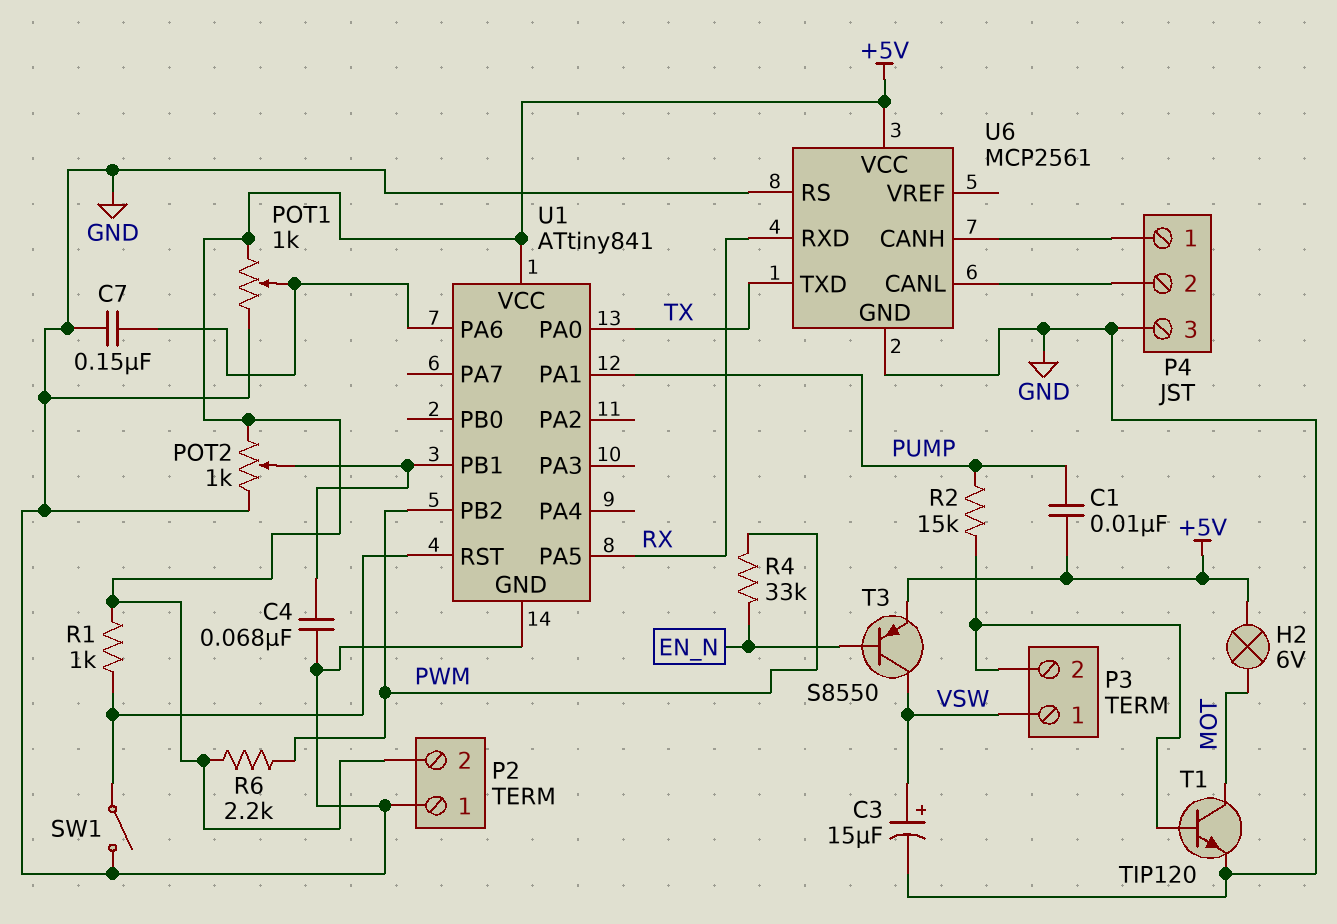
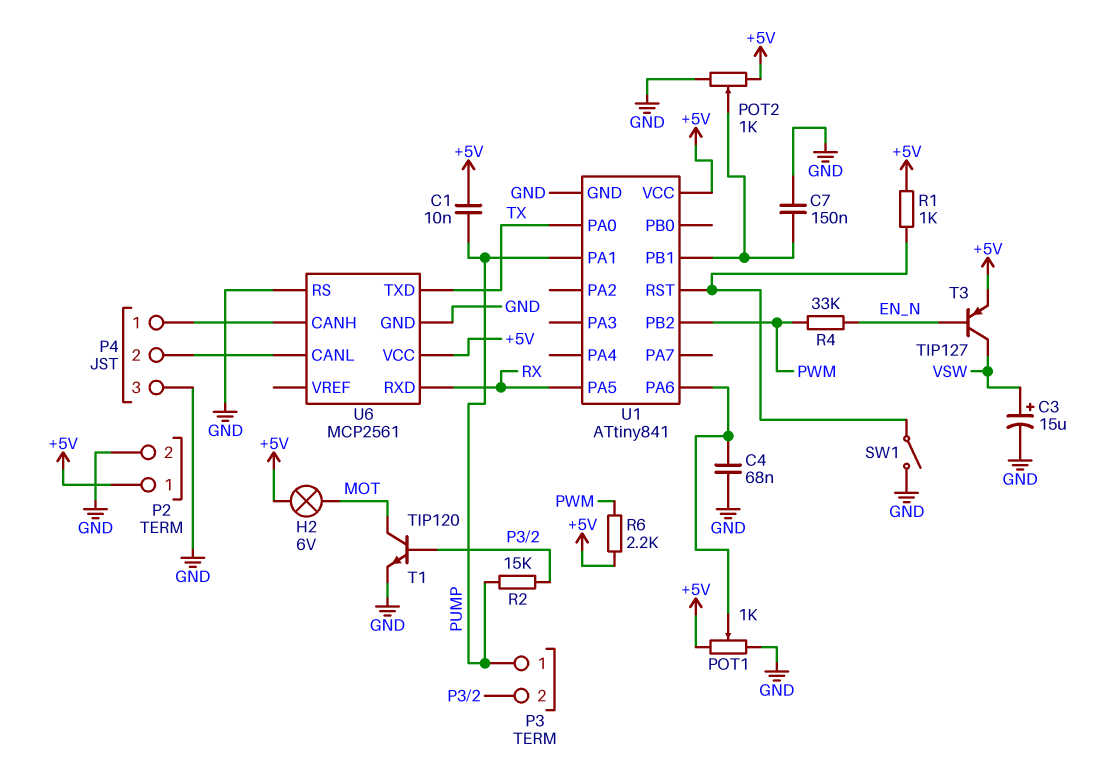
C4: 68nF (GND, U1/PB1) -> 68nF (GND, U1/PA6)
C7: 150nF (GND, U1/PA6) -> 150nF (GND, U1/PB1)
P2 pin 1: GND -> +5V
P2 pin 2: +5V -> GND
P3 pin 1: VSW -> PUMP
T3: PNP S8550 (B EN_N, C VSW, E +5V) -> PNP TIP127 (B EN_N, C VSW, E +5V)

